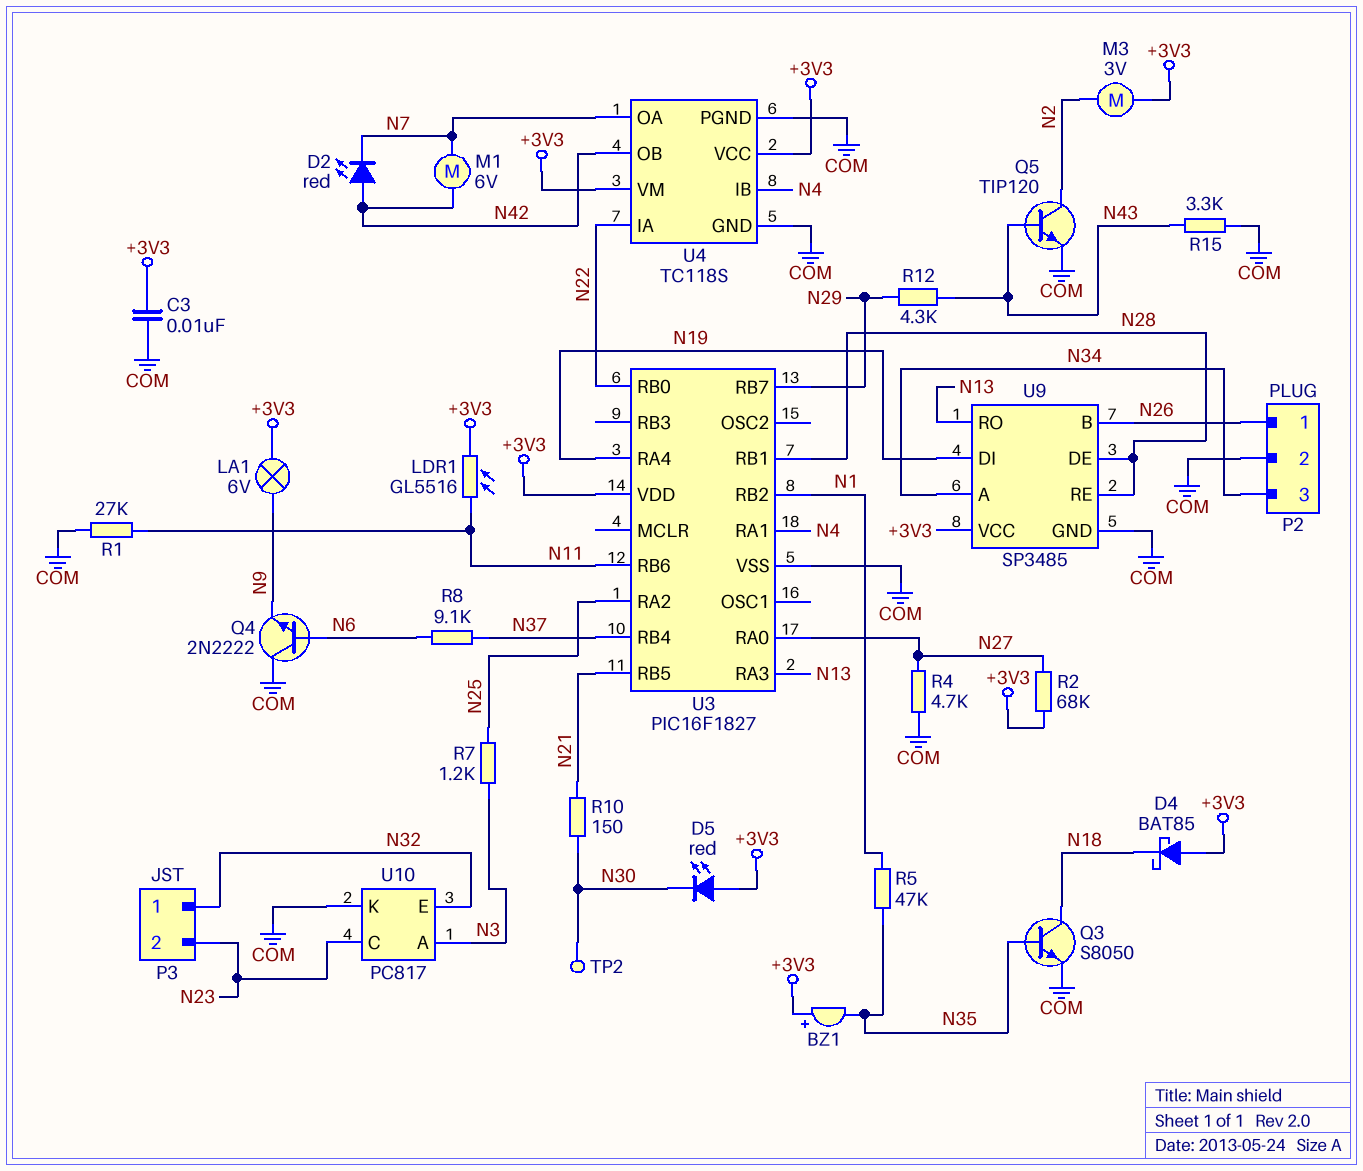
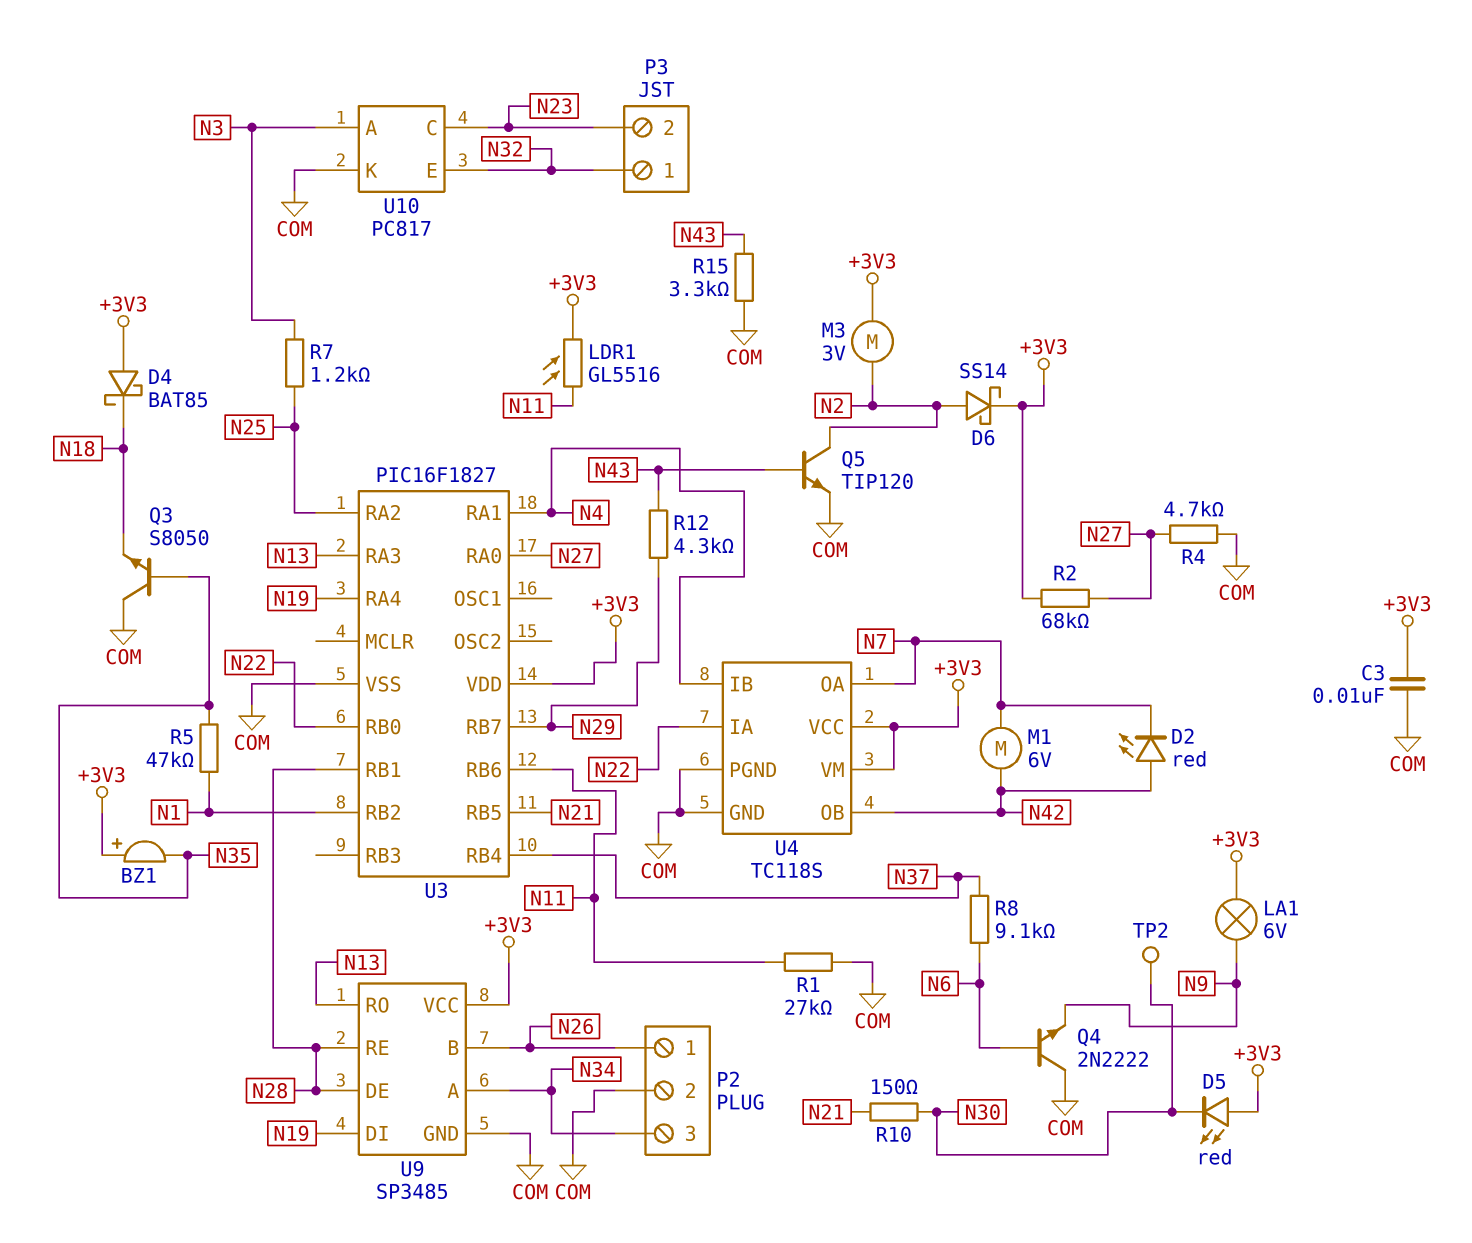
D6: none -> schottky SS14 (A N2, K +3V3)
Q3: NPN S8050 (B N35, C N18, E COM) -> NPN S8050 (B N35, C COM, E N18)

